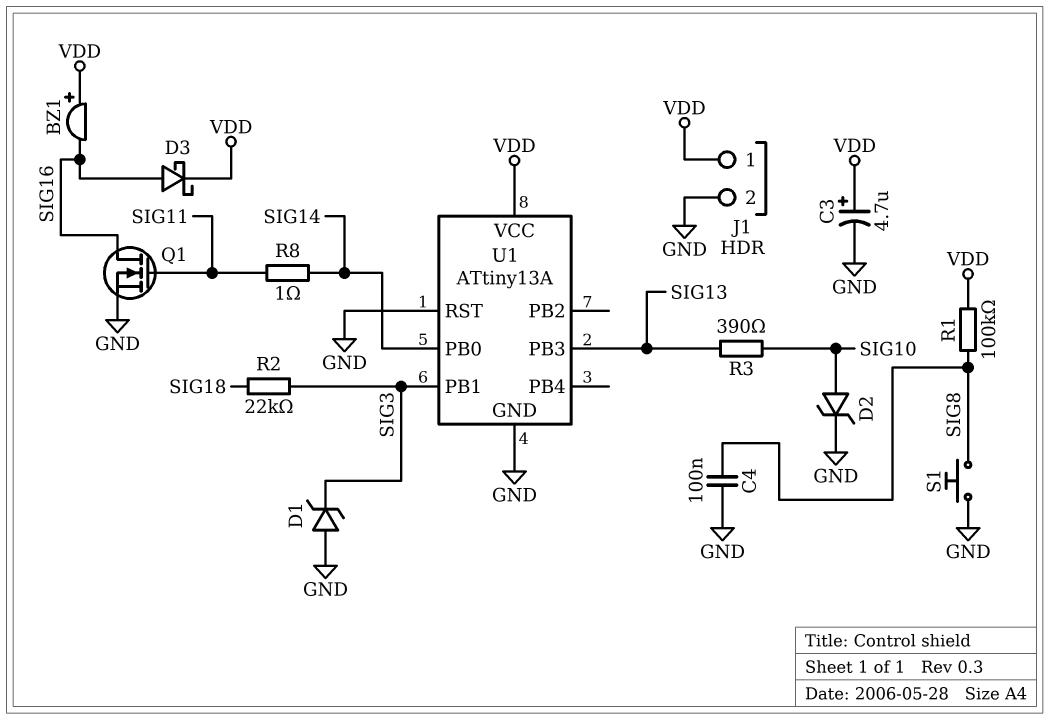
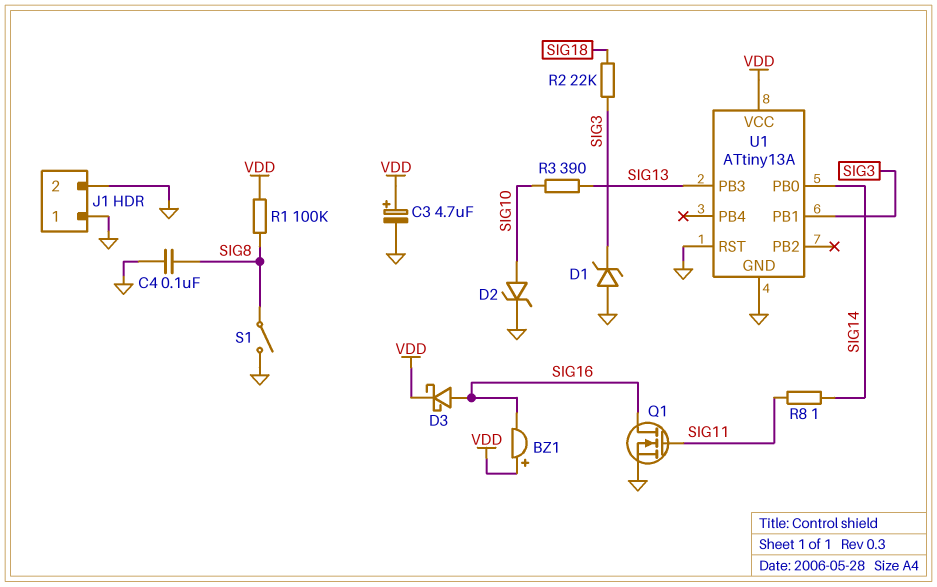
J1 pin 1: VDD -> GND
S1: button (GND, SIG8) -> switch (GND, SIG8)

